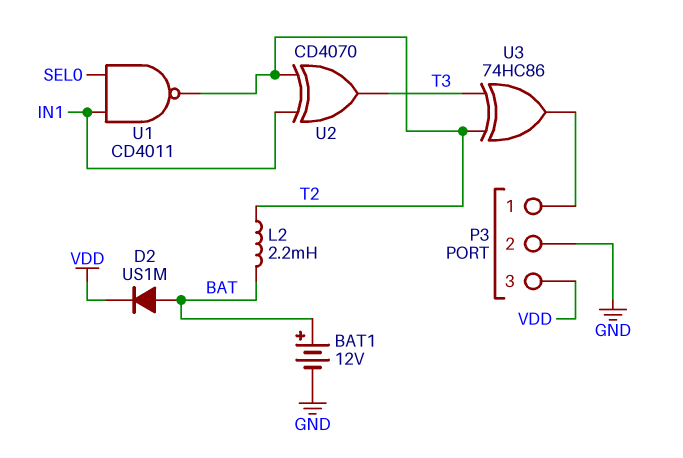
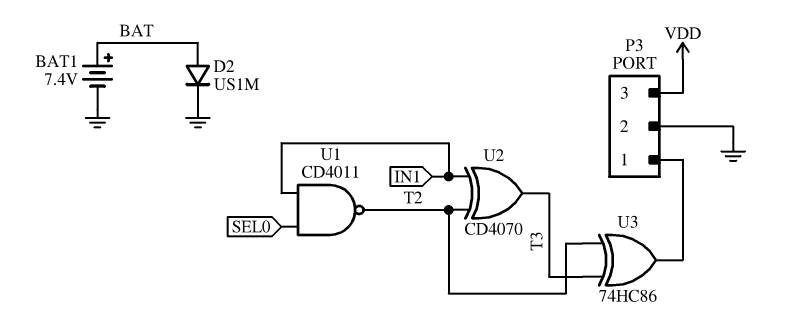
BAT1: 12V (plus BAT, minus GND) -> 7.4V (plus BAT, minus GND)
D2: diode US1M (A BAT, K VDD) -> diode US1M (A BAT, K GND)
L2: 2.2mH (BAT, T2) -> none

